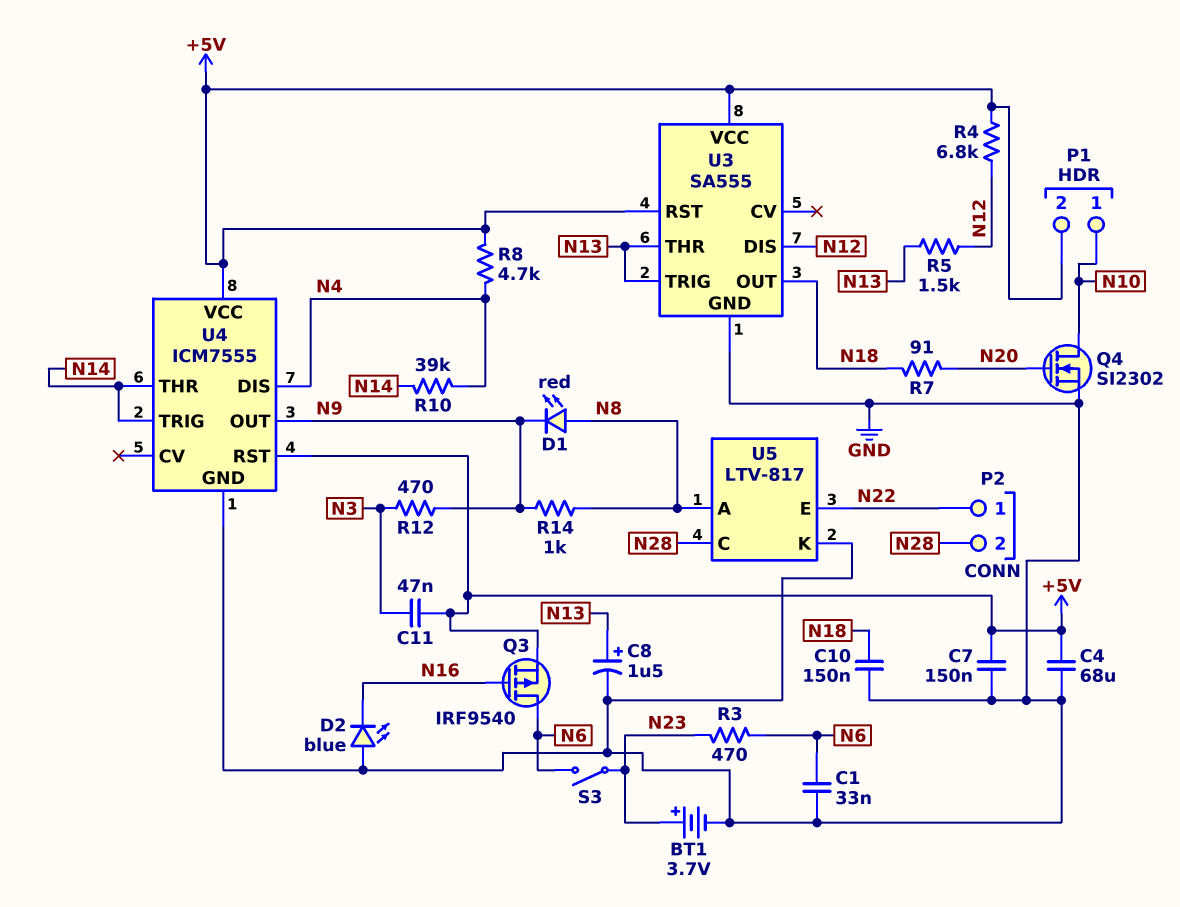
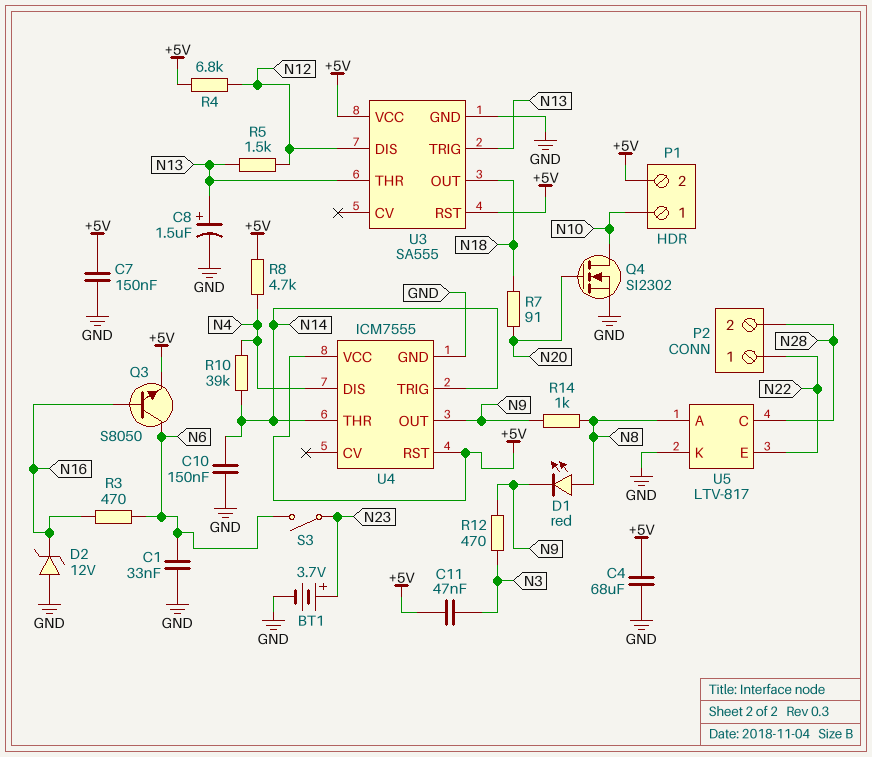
C10: 150nF (GND, N18) -> 150nF (GND, N14)
D2: LED blue (A GND, K N16) -> zener 12V (A GND, K N16)
Q3: PMOS IRF9540 (G N16, D N6, S +5V) -> NPN S8050 (B N16, C N6, E +5V)
R3: 470 (N6, N23) -> 470 (N6, N16)

